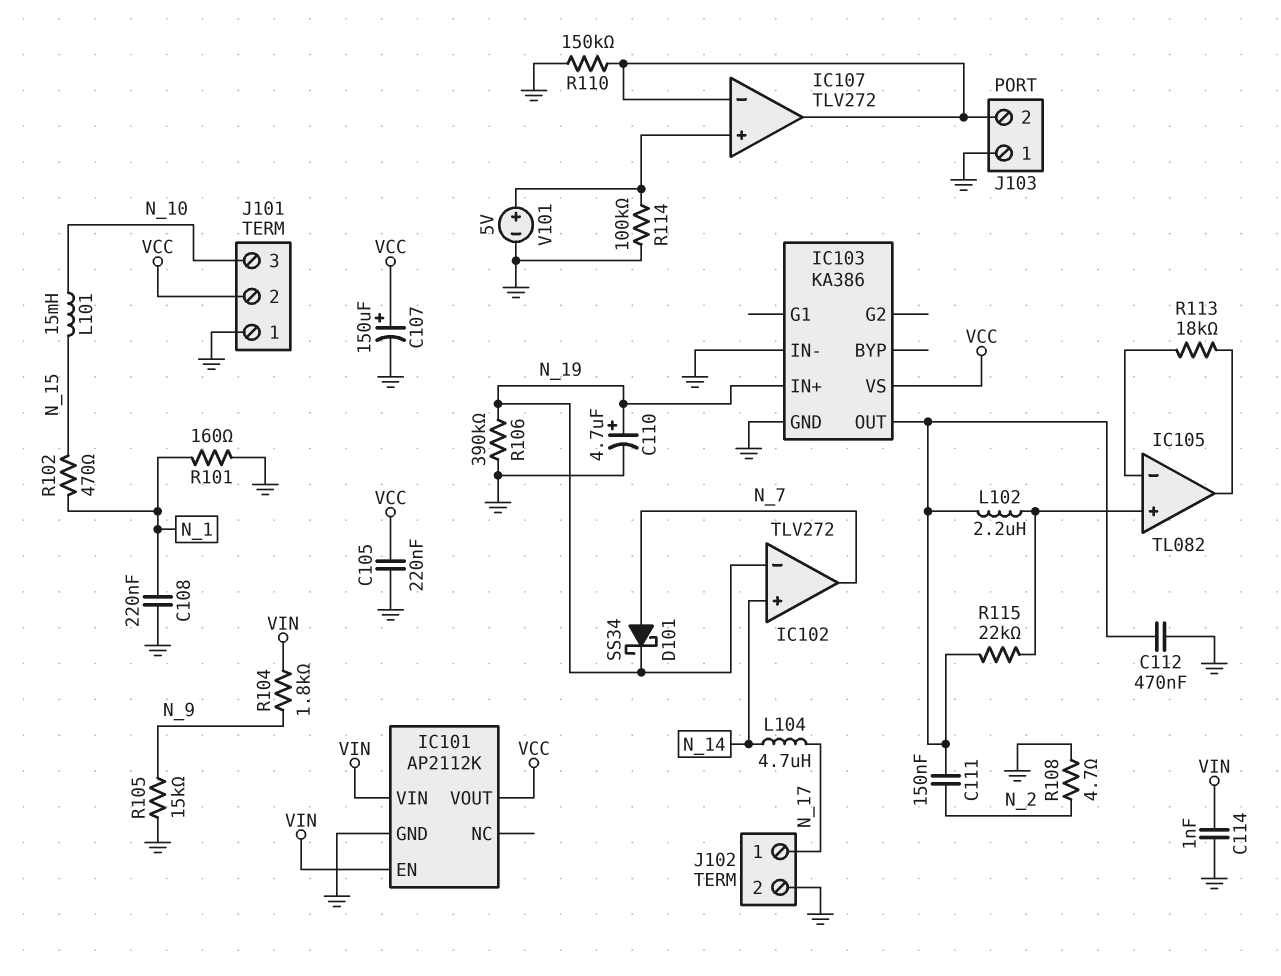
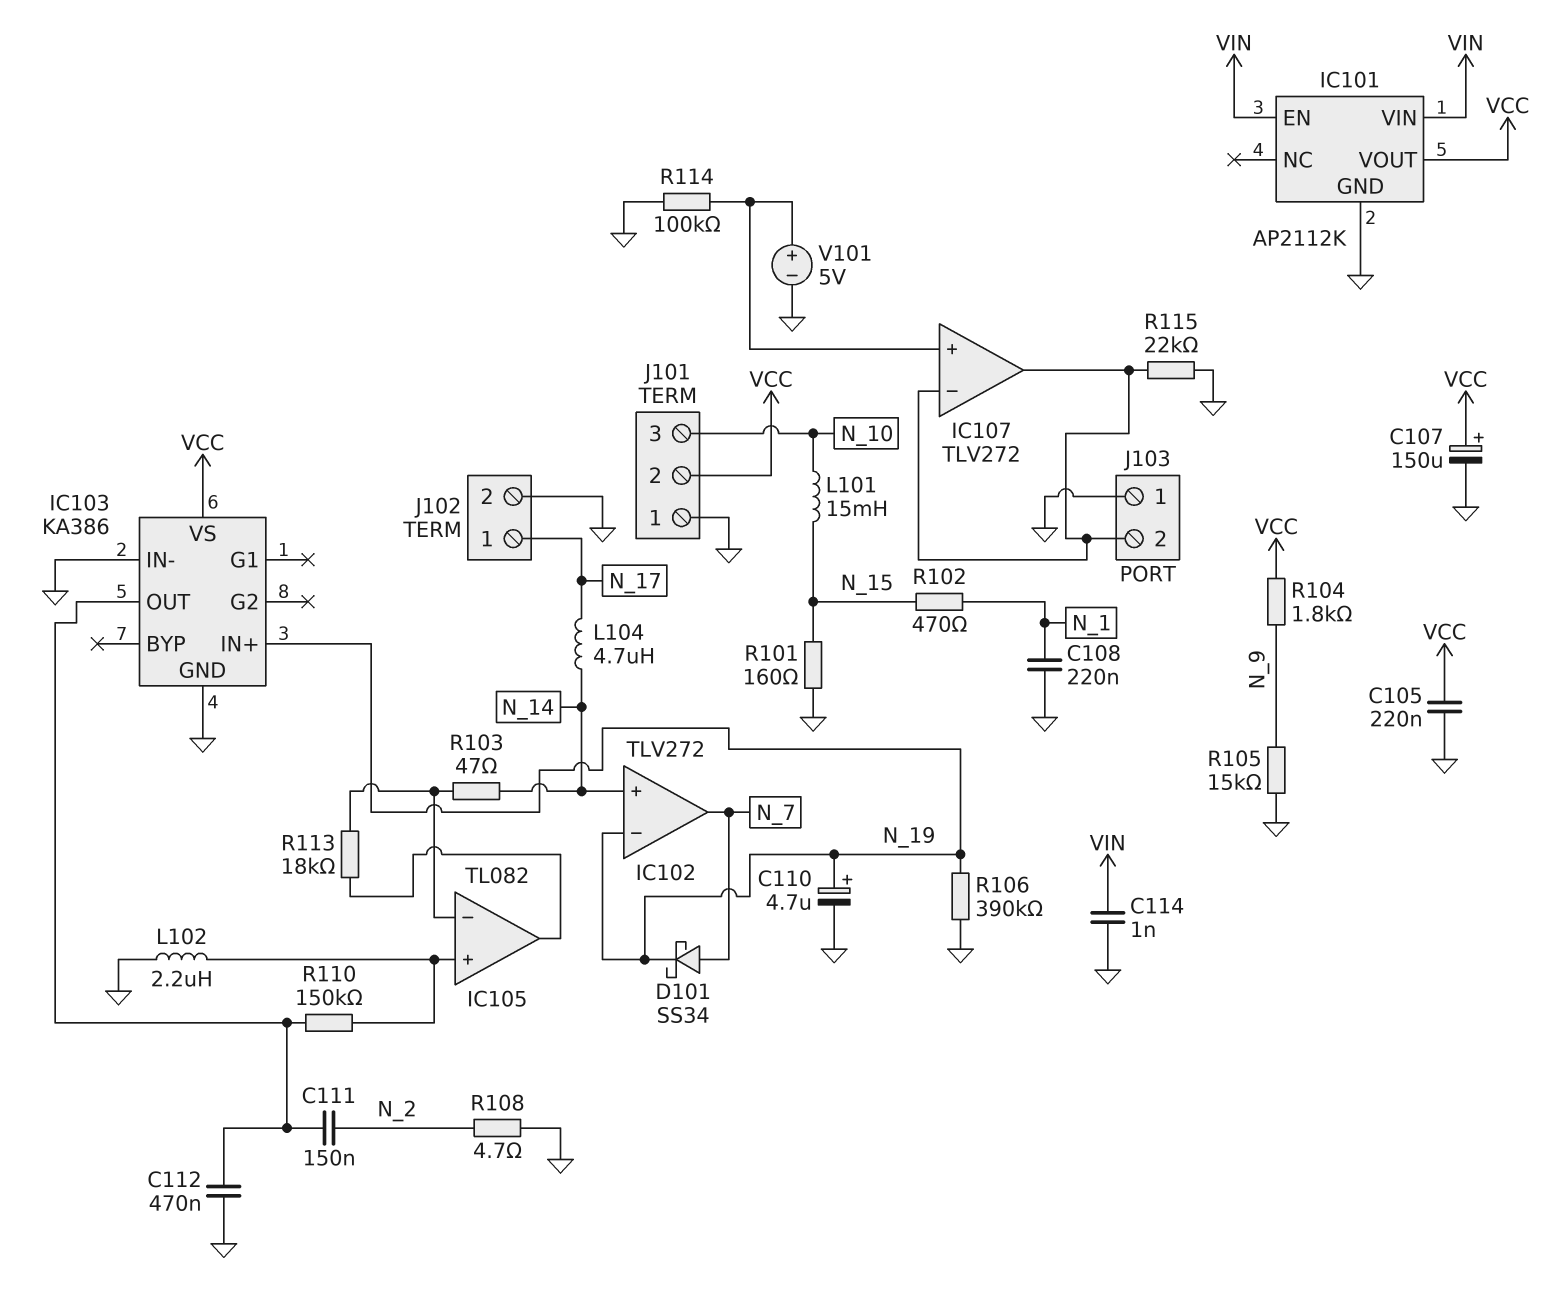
L102: 2.2uH (IC103/OUT, IC105/in+) -> 2.2uH (GND, IC105/in+)
R101: 160 (GND, N_1) -> 160 (GND, N_15)
R103: none -> 47 (IC105/in-, N_14)
R104: 1.8k (N_9, VIN) -> 1.8k (N_9, VCC)
R110: 150k (GND, IC107/in-) -> 150k (IC103/OUT, IC105/in+)
R115: 22k (IC103/OUT, IC105/in+) -> 22k (GND, IC107/in-)

